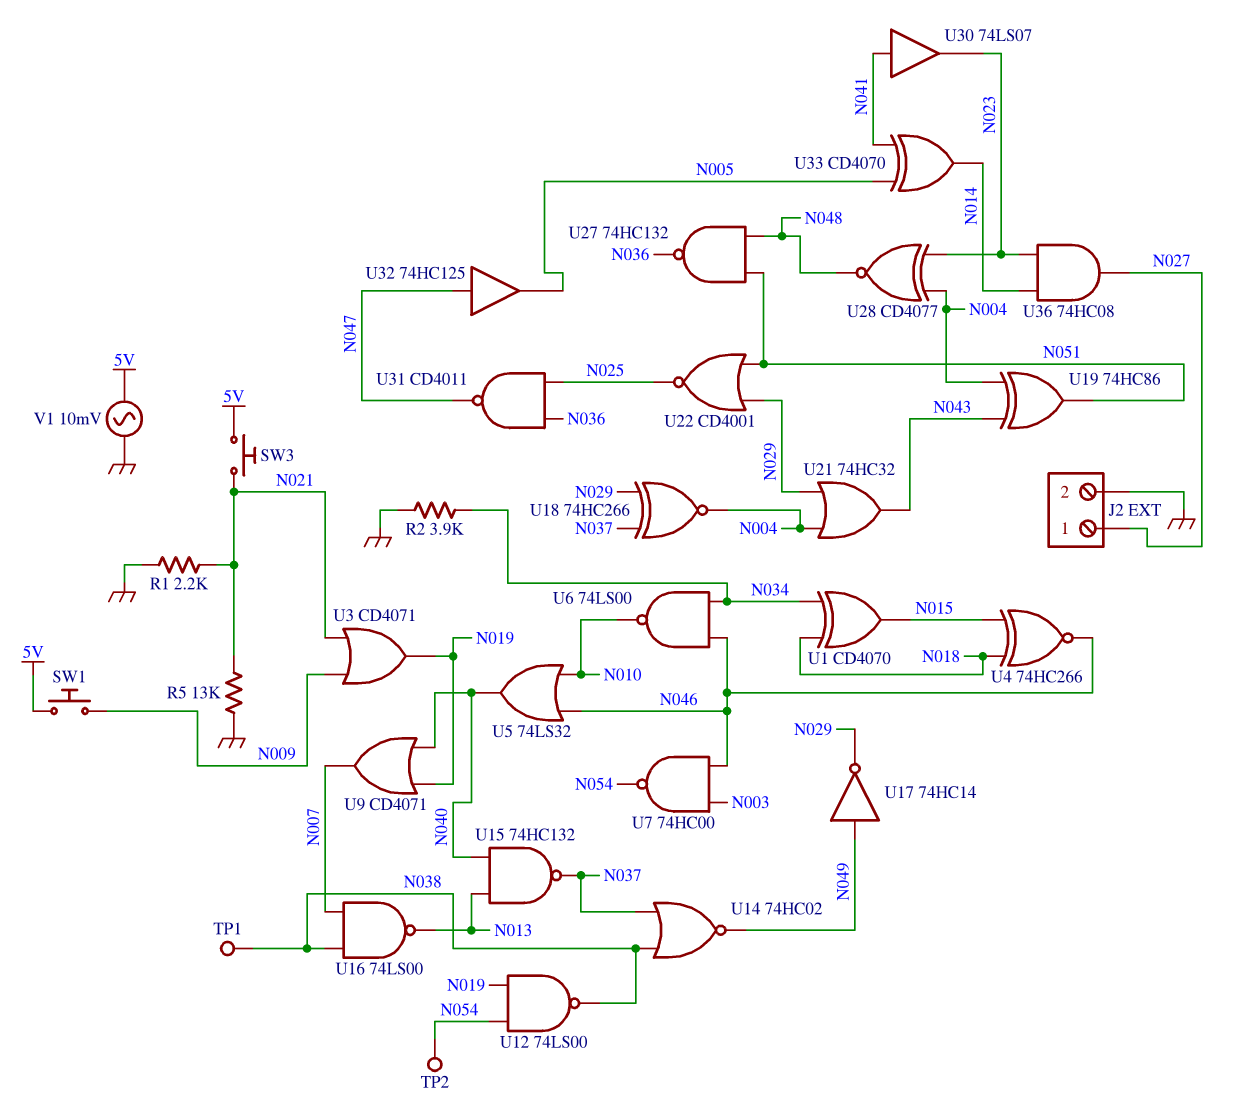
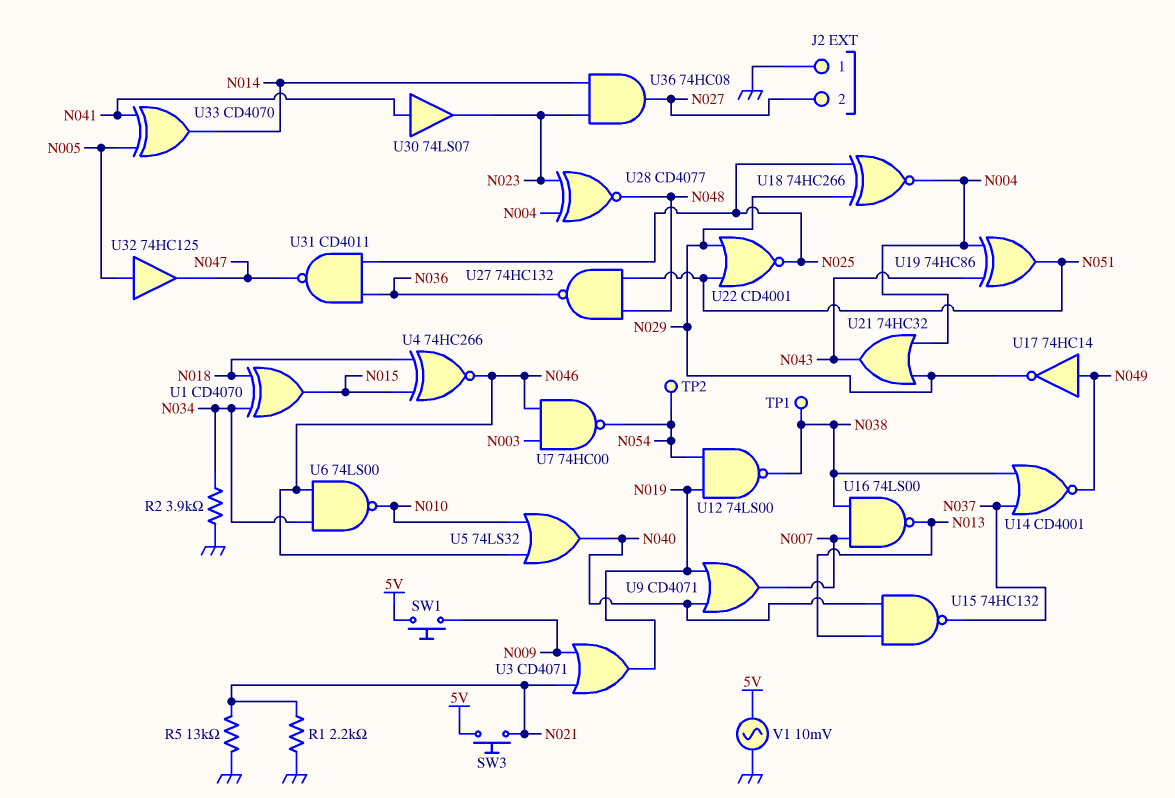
J2 pin 1: N027 -> GND
J2 pin 2: GND -> N027
U14: NOR 74HC02 (in N037, in N038, out N049) -> NOR CD4001 (in N037, in N038, out N049)
U18: XNOR 74HC266 (in N029, in N037, out N004) -> XNOR 74HC266 (in N025, in N029, out N004)
U32: buffer 74HC125 (in N047, out N005) -> buffer 74HC125 (in N005, out N047)

